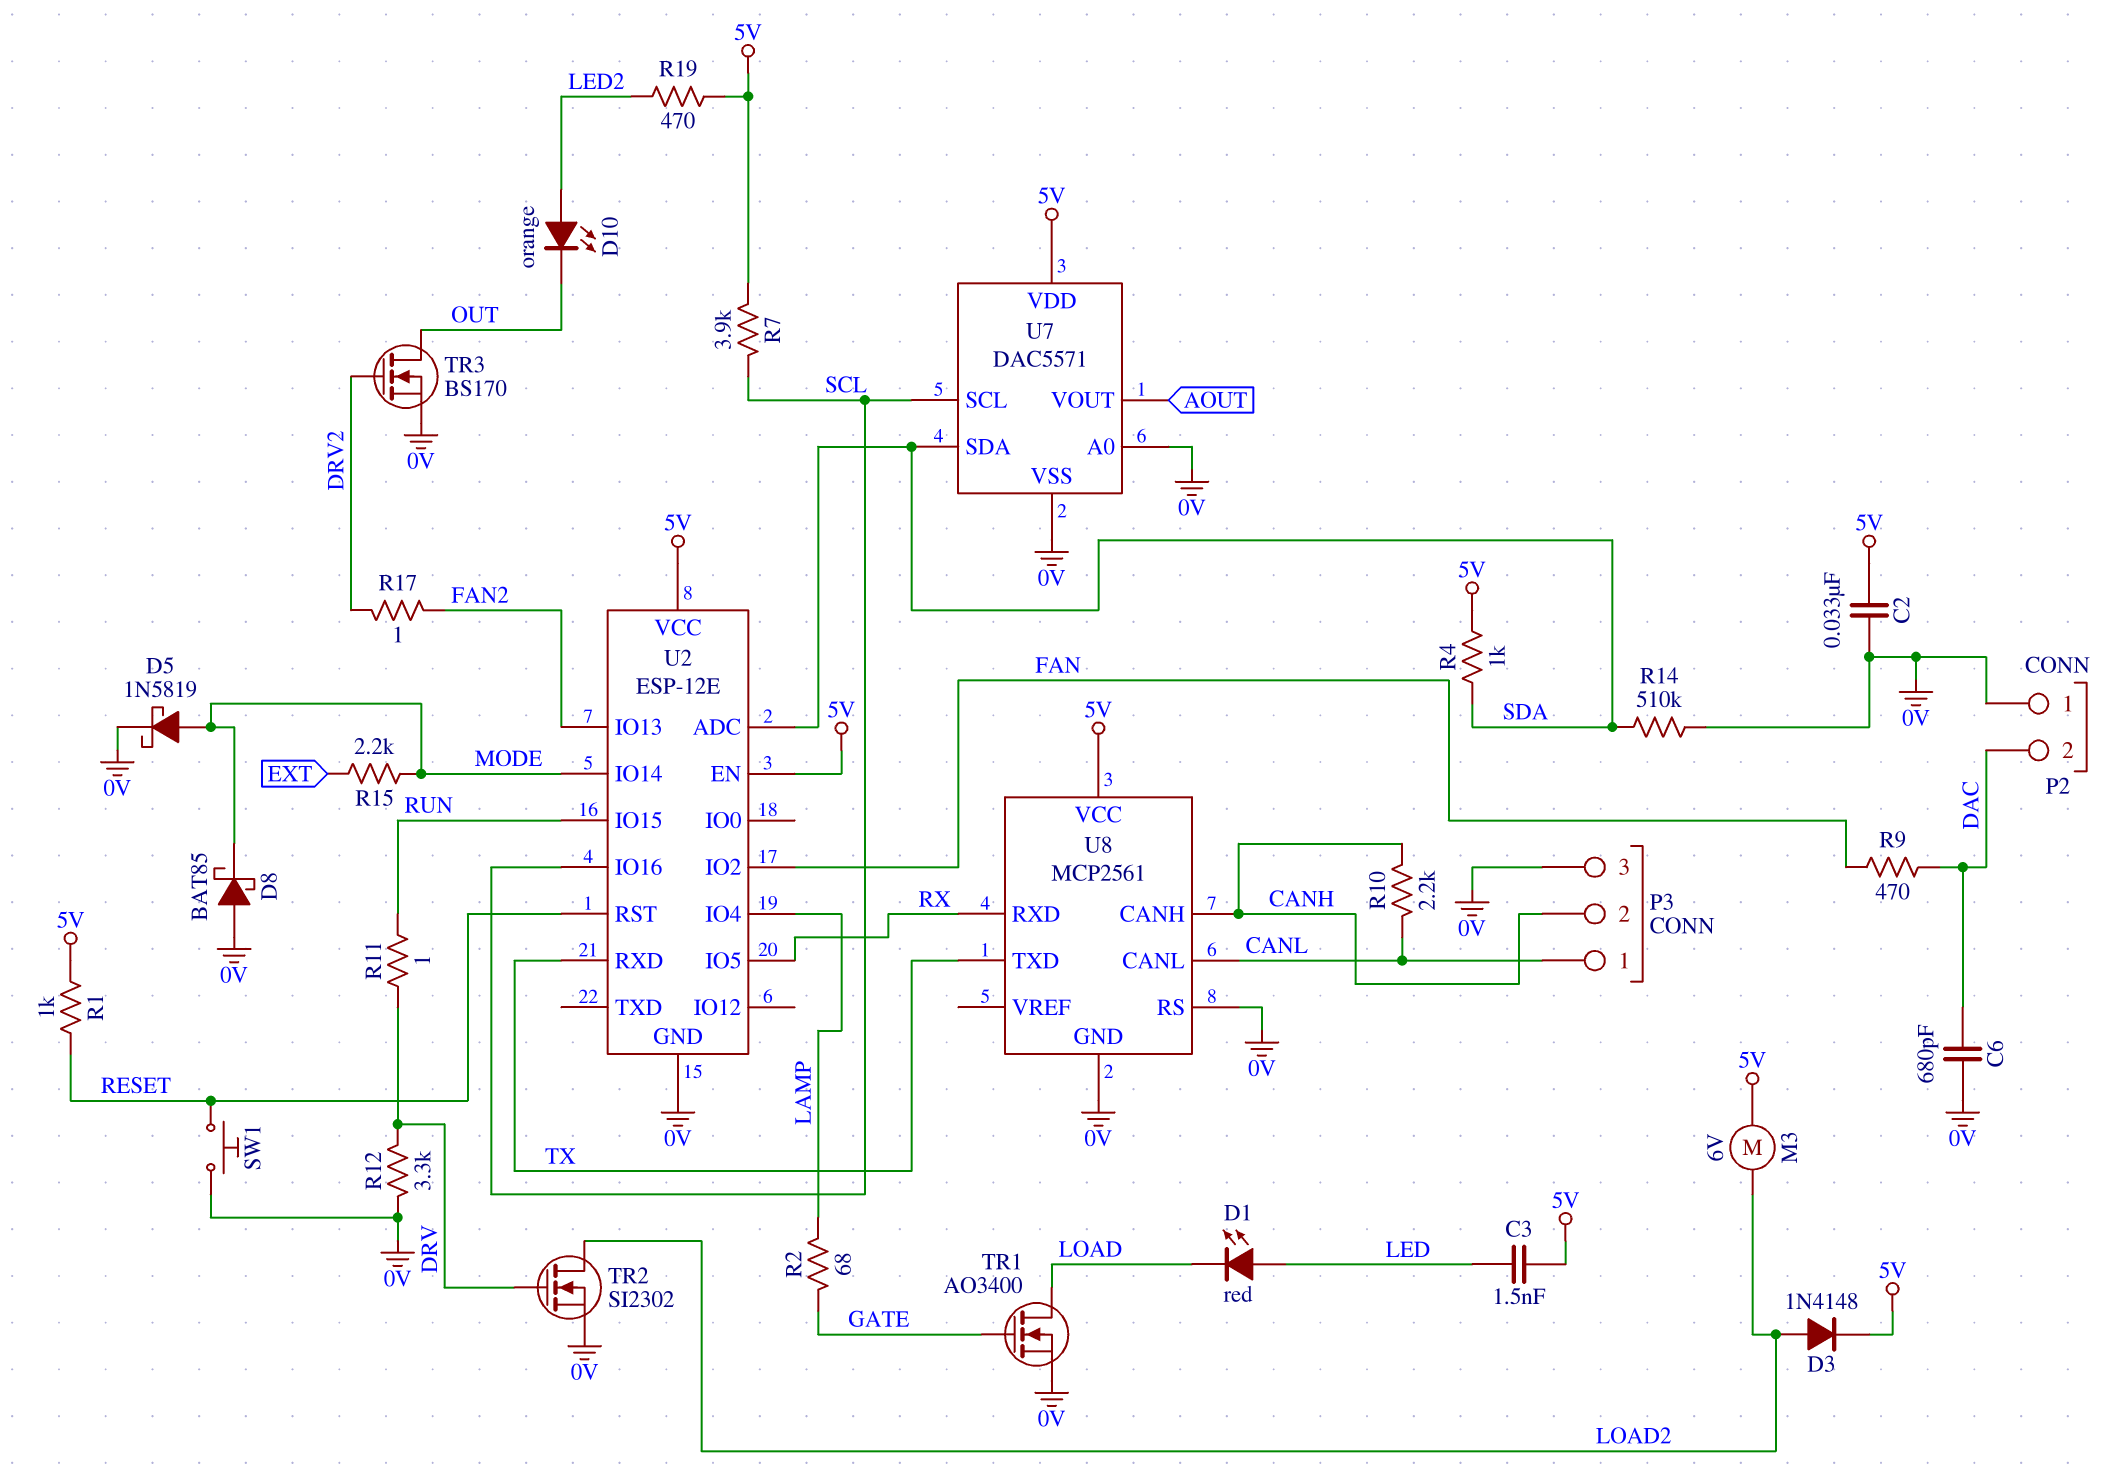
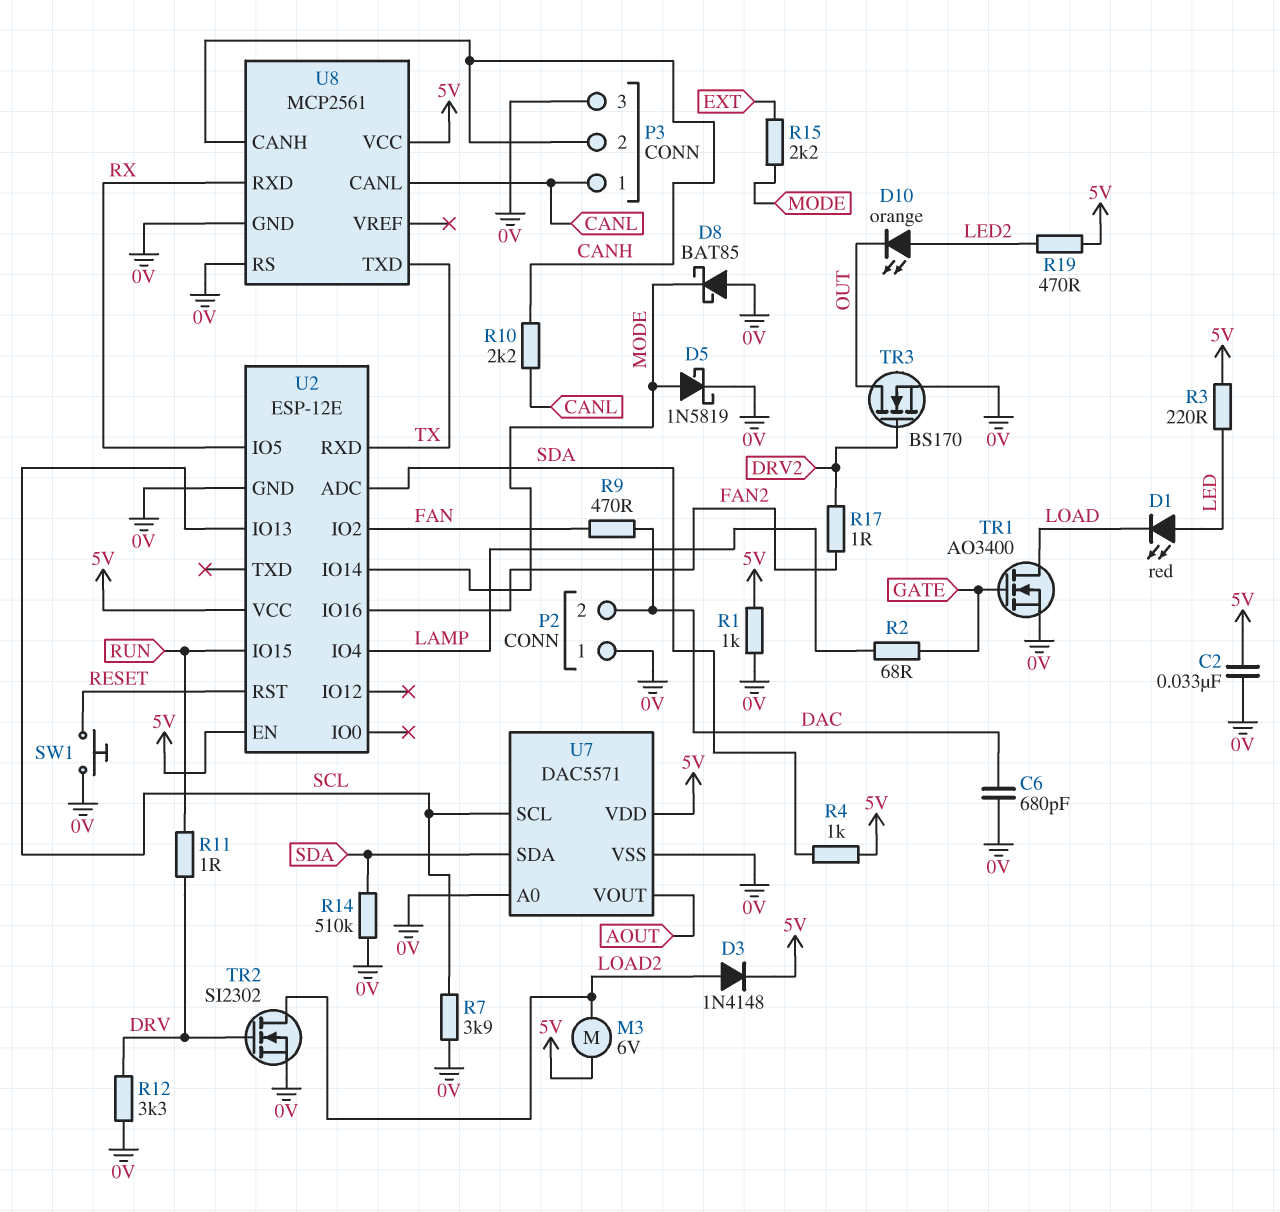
C3: 1.5nF (5V, LED) -> none
R1: 1k (5V, RESET) -> 1k (0V, 5V)
R3: none -> 220 (5V, LED)
R7: 3.9k (5V, SCL) -> 3.9k (0V, SCL)
U2 pin IO13: FAN2 -> SCL
U2 pin IO16: SCL -> FAN2

